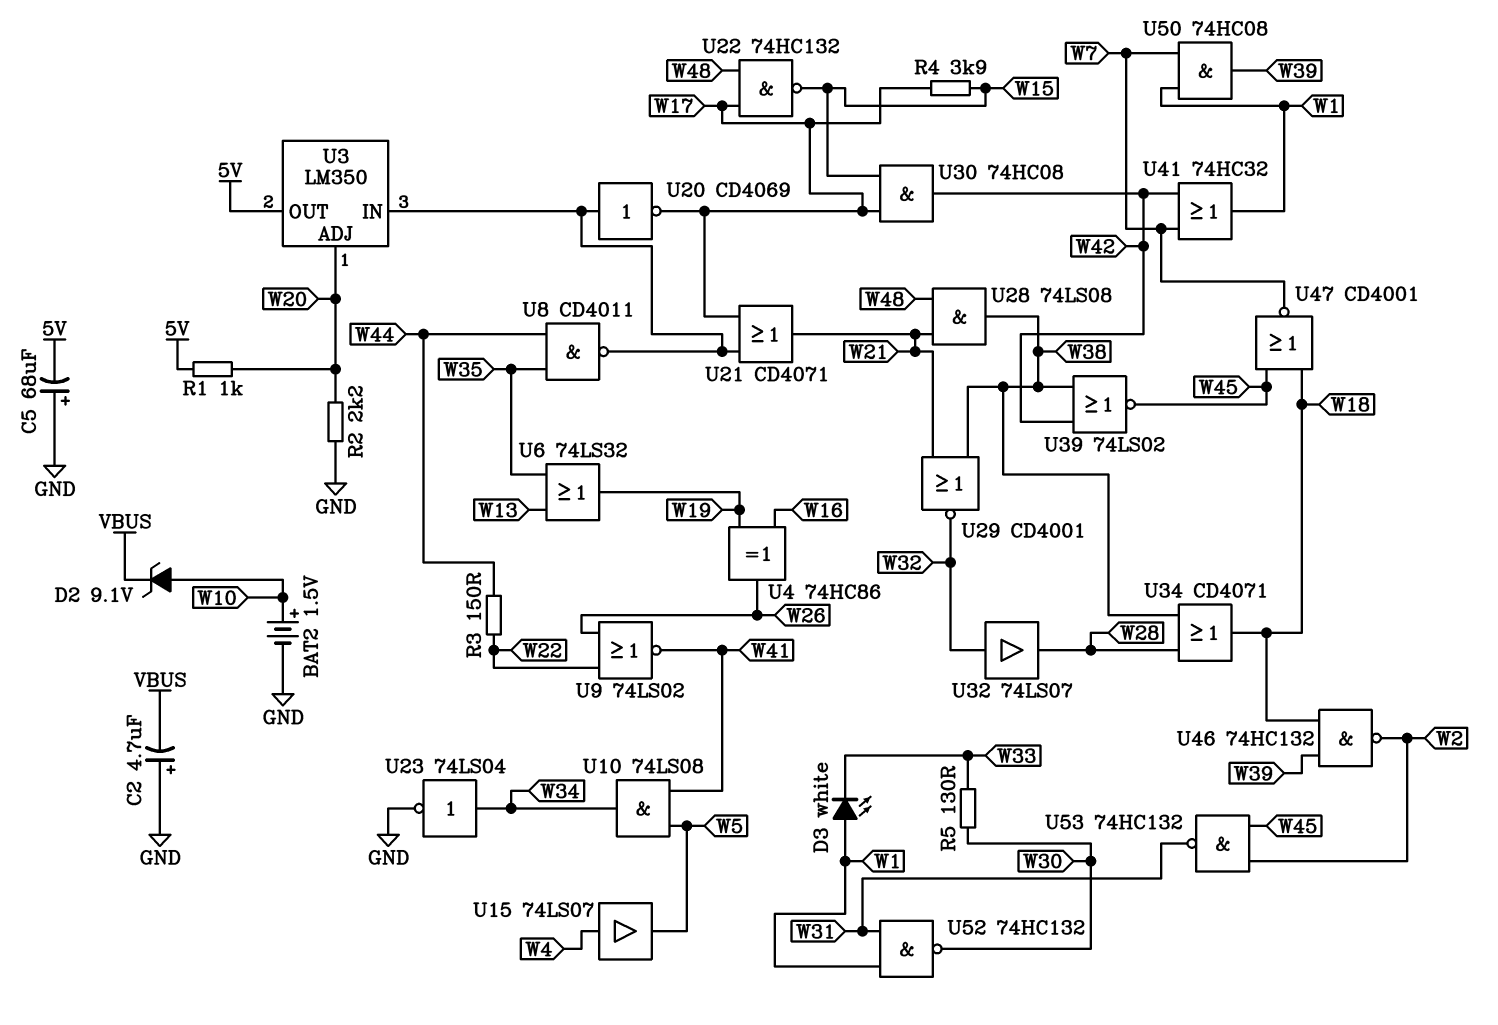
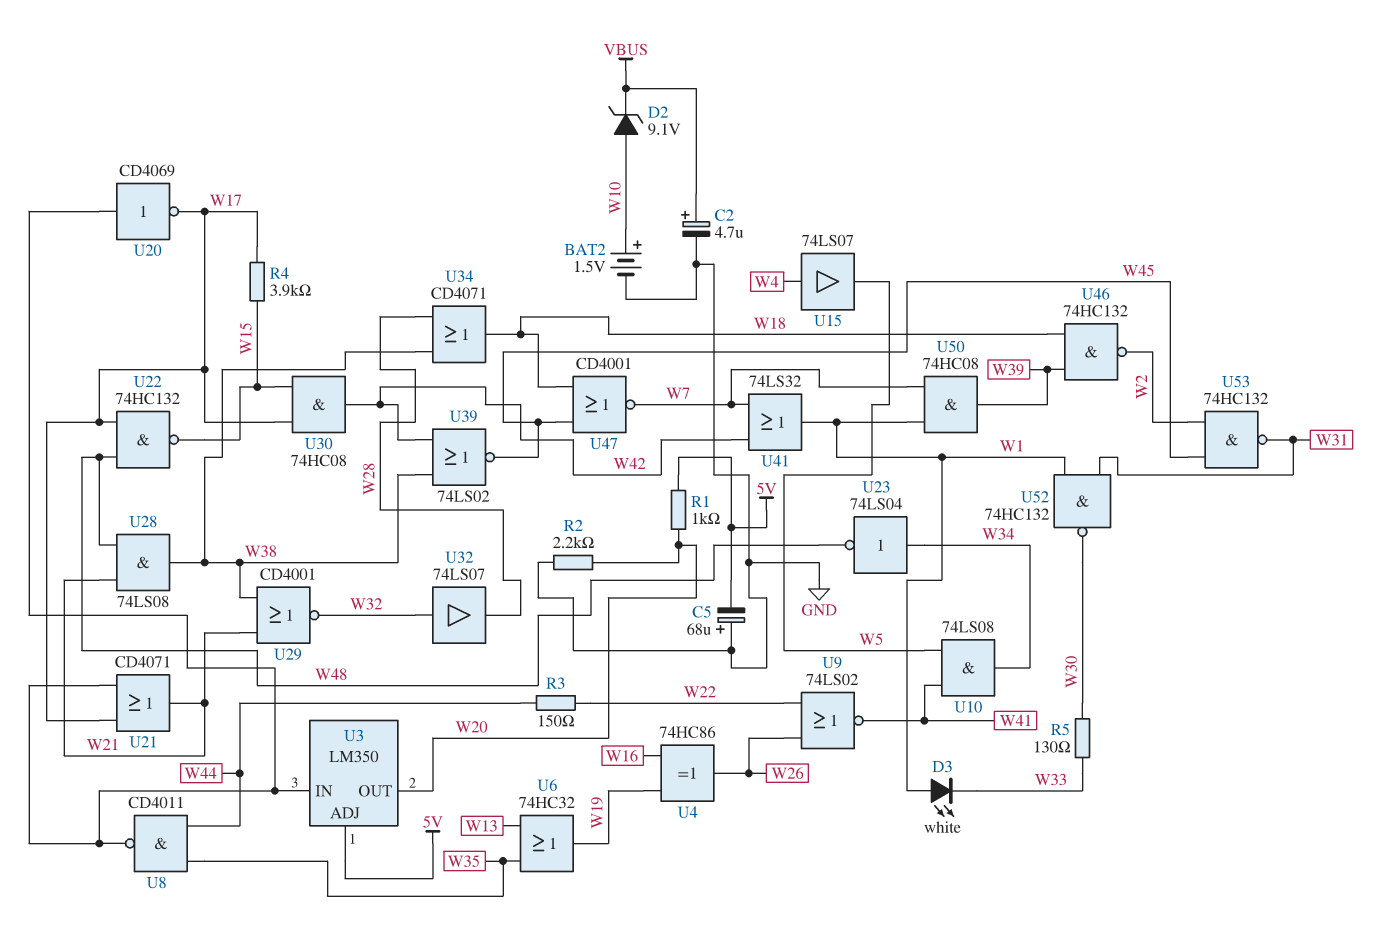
C2: 4.7uF (plus GND, minus VBUS) -> 4.7uF (plus VBUS, minus GND)
U3 pin ADJ: W20 -> 5V
U3 pin OUT: 5V -> W20
U6: OR 74LS32 (in W13, in W35, out W19) -> OR 74HC32 (in W13, in W35, out W19)
U23: NOT 74LS04 (in W34, out GND) -> NOT 74LS04 (in W34, out W48)
U41: OR 74HC32 (in W7, in W42, out W1) -> OR 74LS32 (in W7, in W42, out W1)

